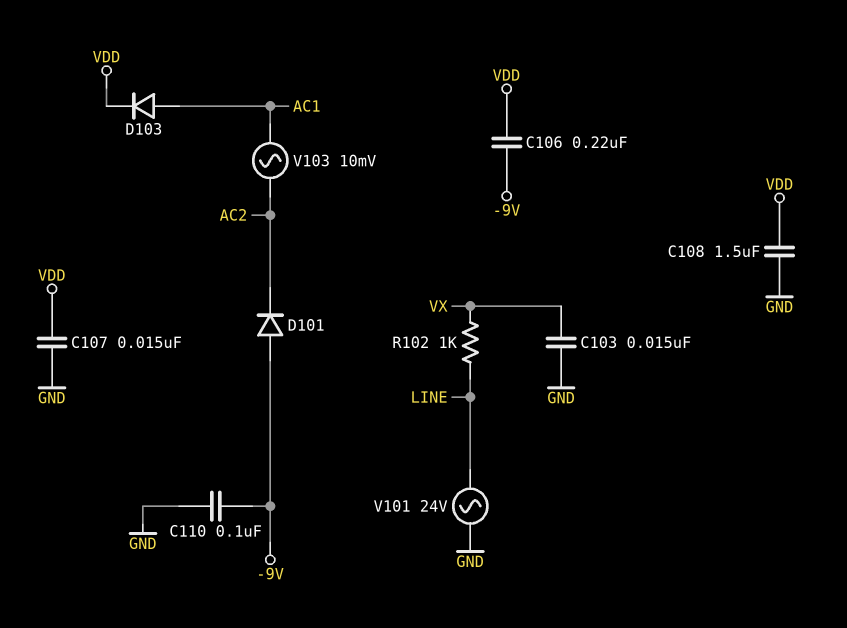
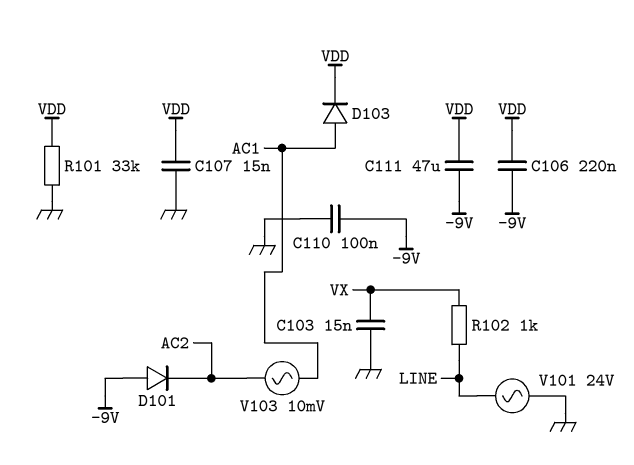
C108: 1.5uF (GND, VDD) -> none
C111: none -> 47uF (-9V, VDD)
R101: none -> 33k (GND, VDD)

